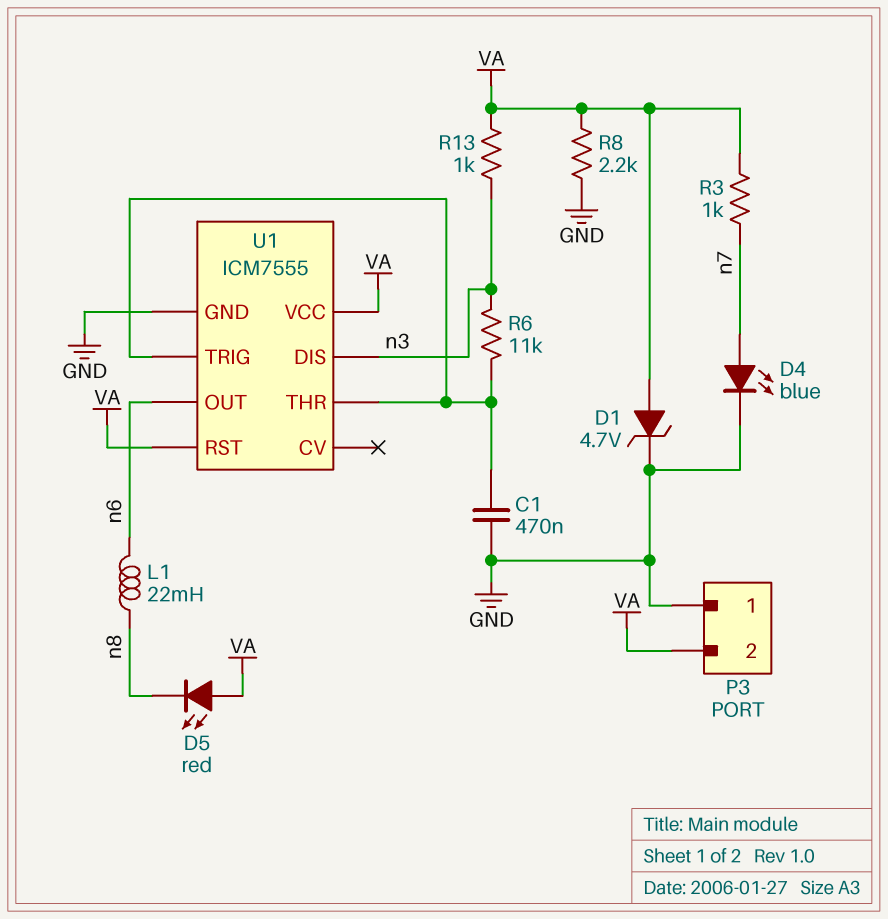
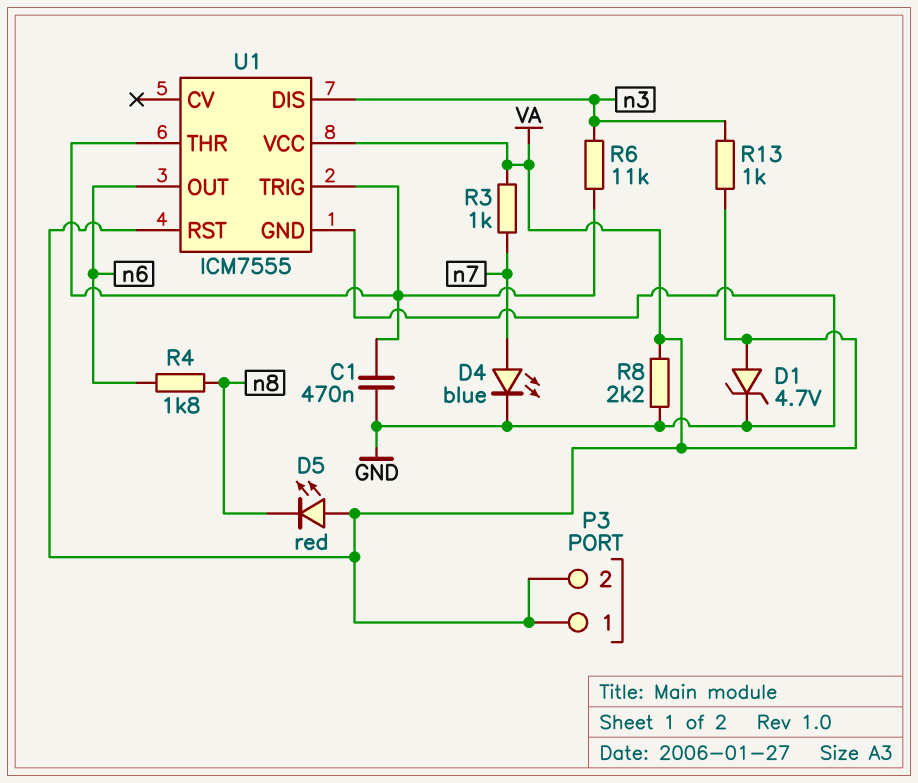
L1: 22mH (n6, n8) -> none
P3 pin 1: GND -> VA
R4: none -> 1.8k (n6, n8)

